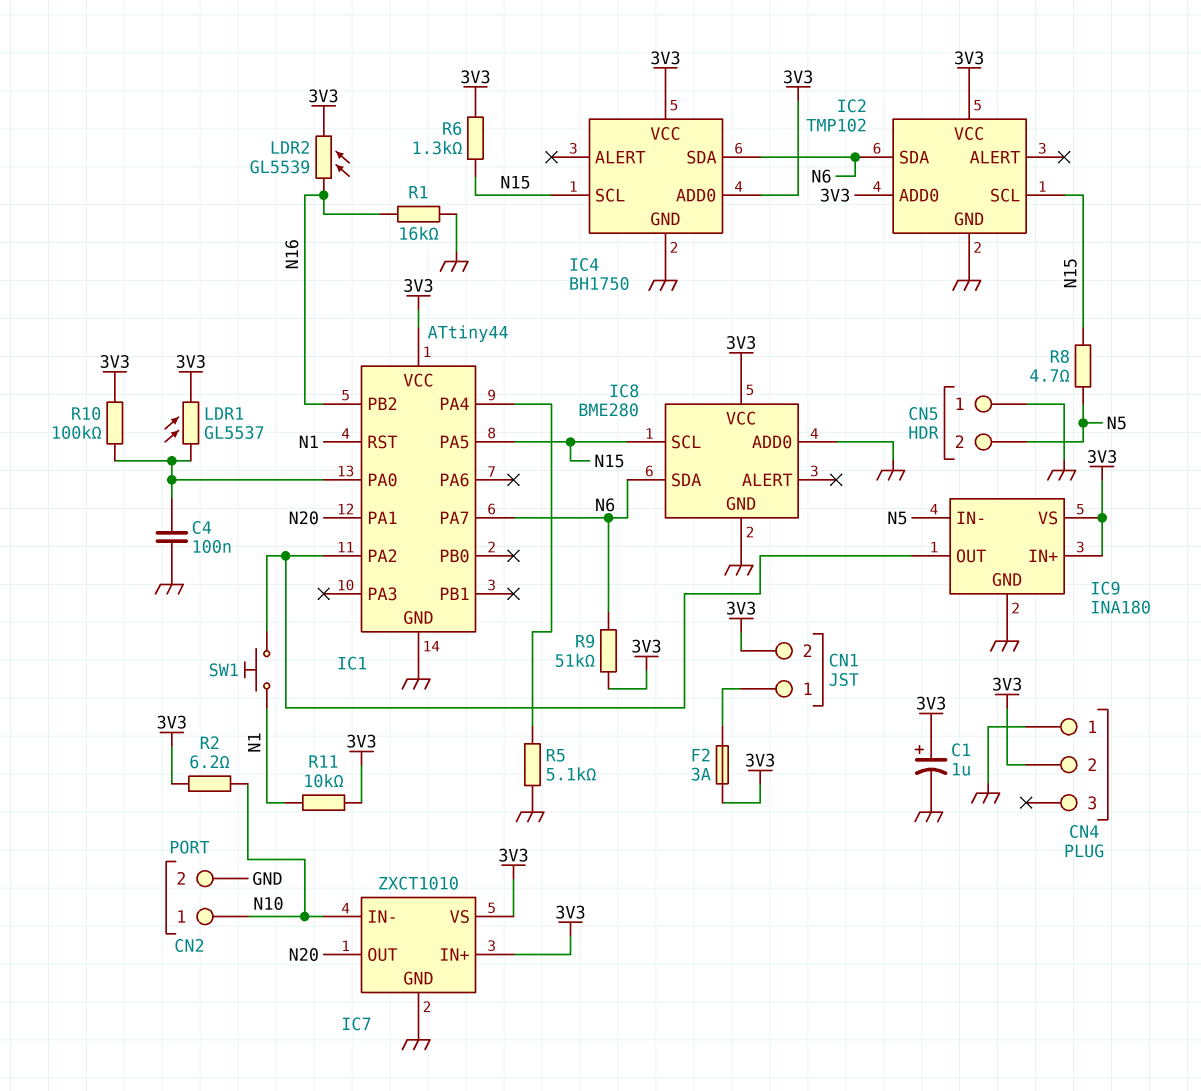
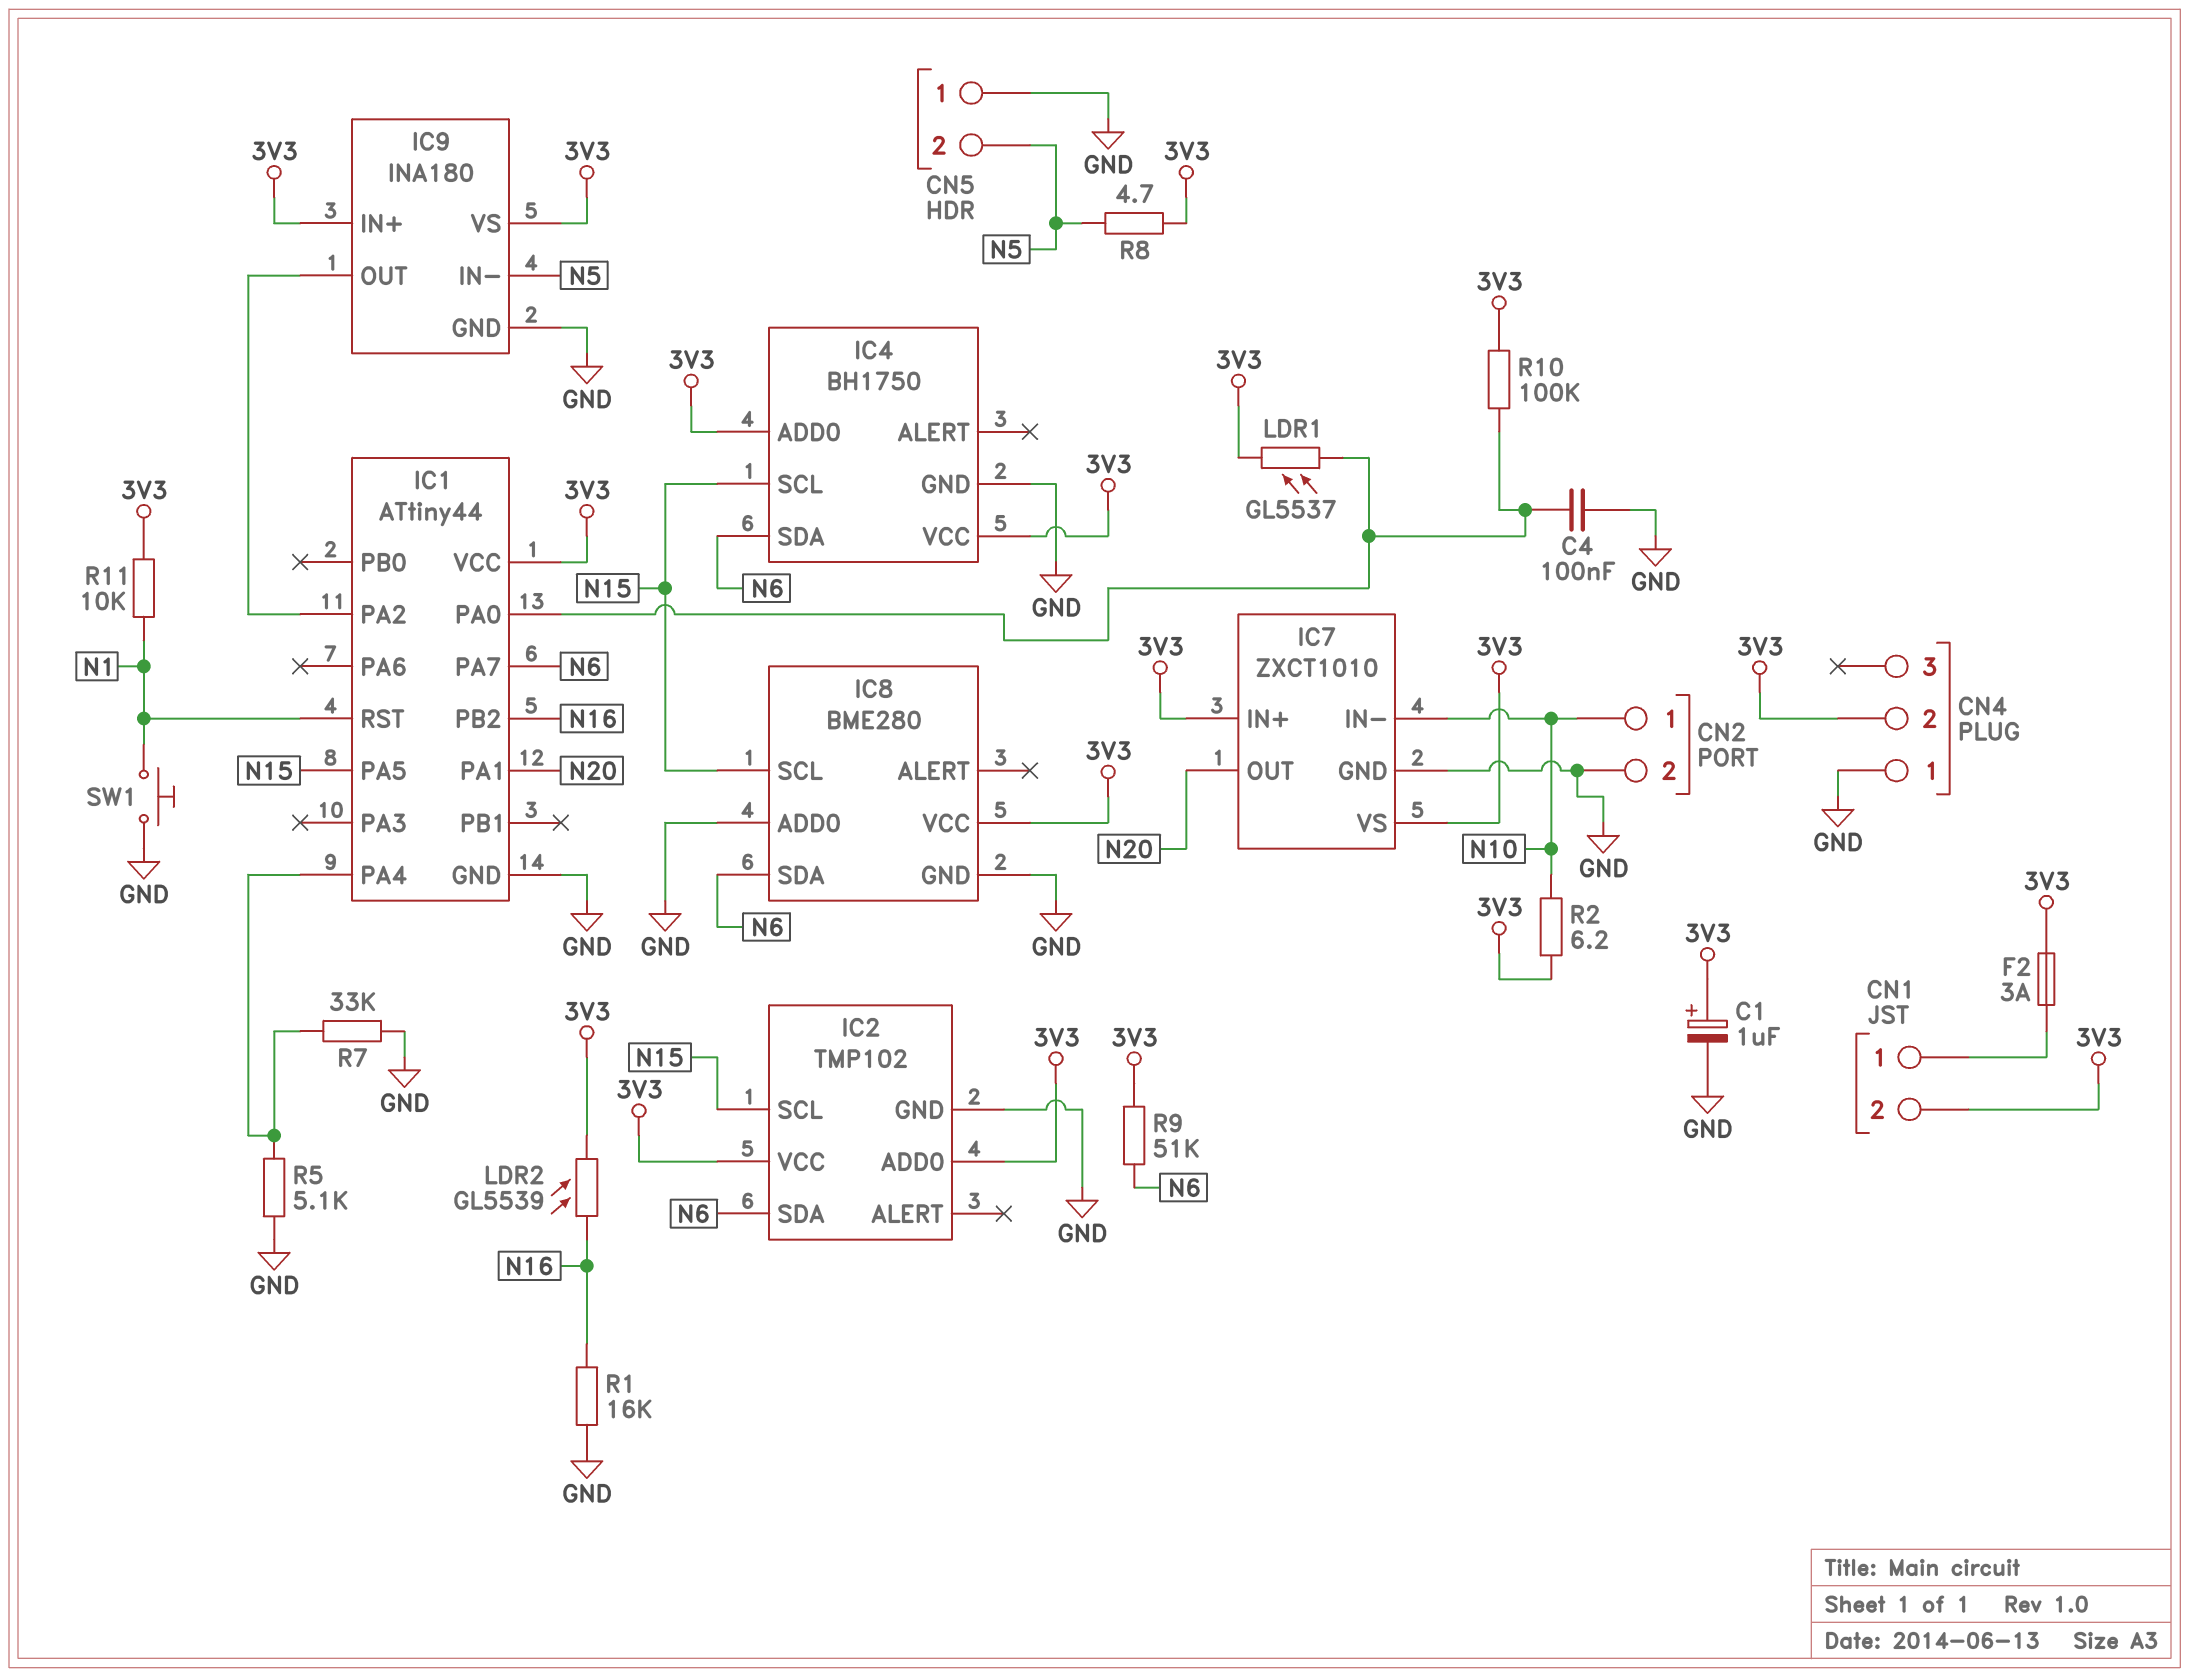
R6: 1.3k (3V3, N15) -> none
R7: none -> 33k (GND, IC1/PA4)
R8: 4.7 (N5, N15) -> 4.7 (3V3, N5)
SW1: button (IC1/PA2, N1) -> button (GND, N1)

